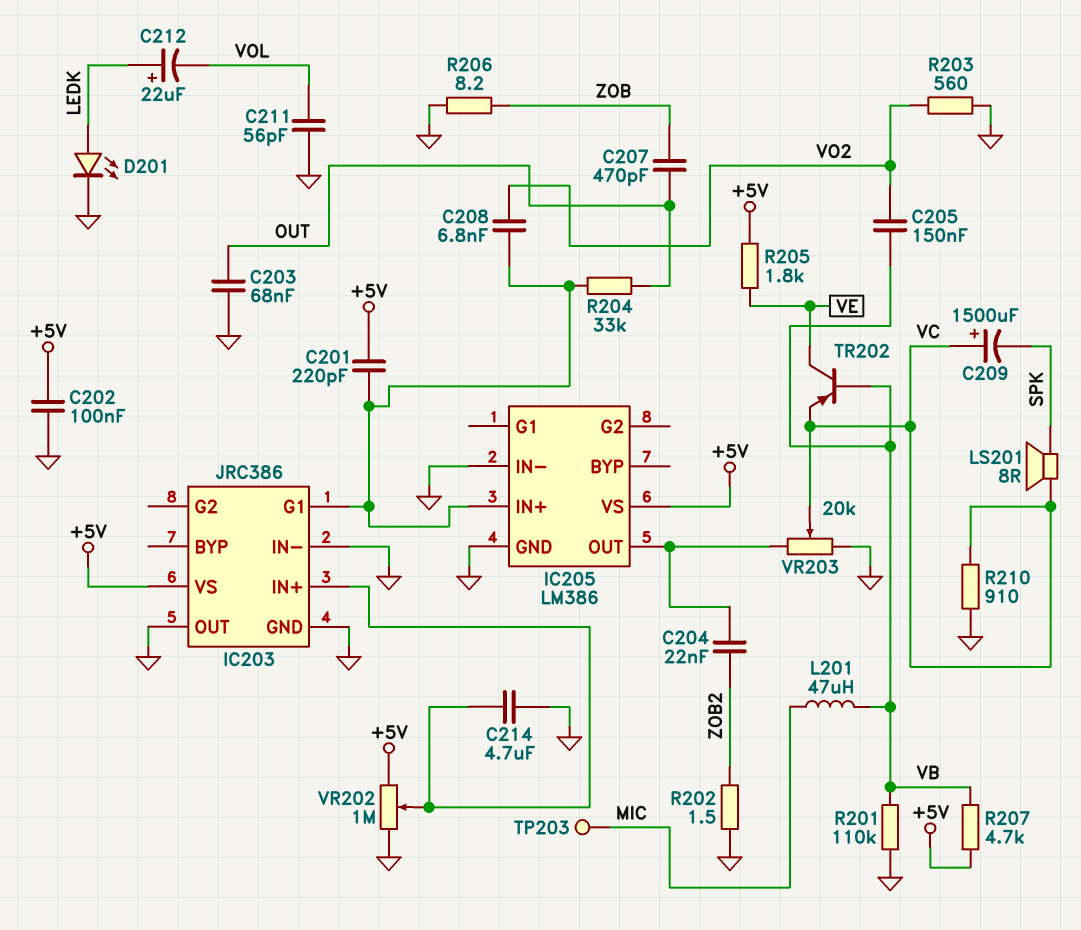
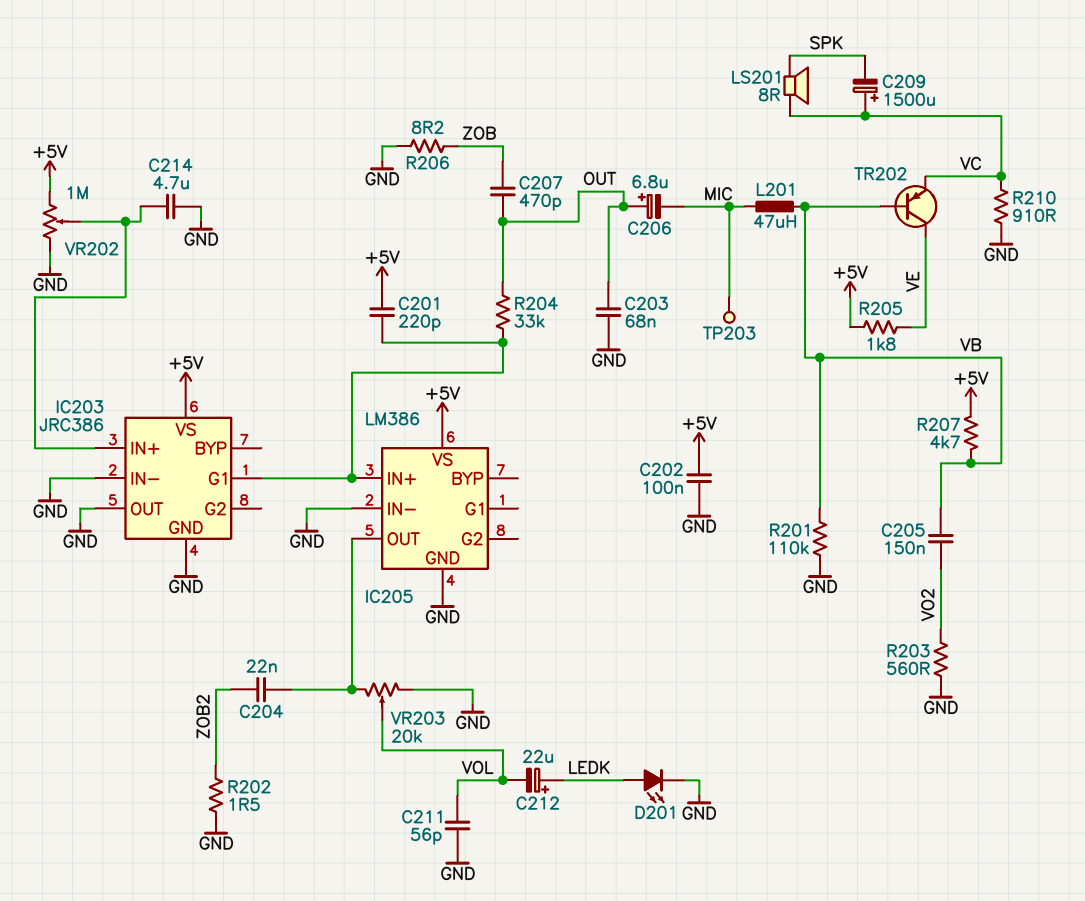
C206: none -> 6.8uF (plus OUT, minus MIC)
C208: 6.8nF (IC203/G1, VO2) -> none
VR203: 20k (GND, IC205/OUT, wiper VC) -> 20k (GND, IC205/OUT, wiper VOL)

